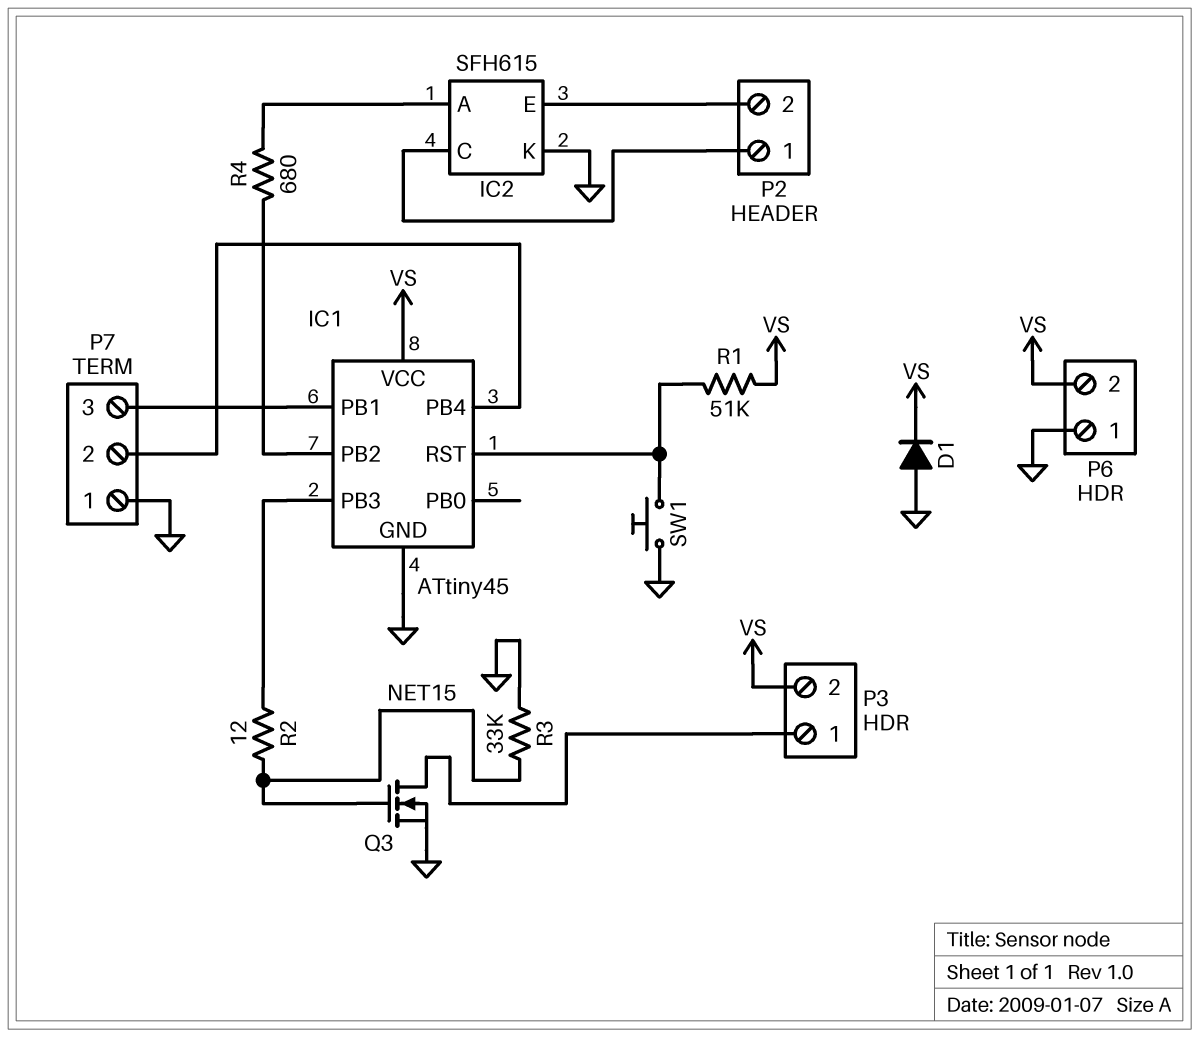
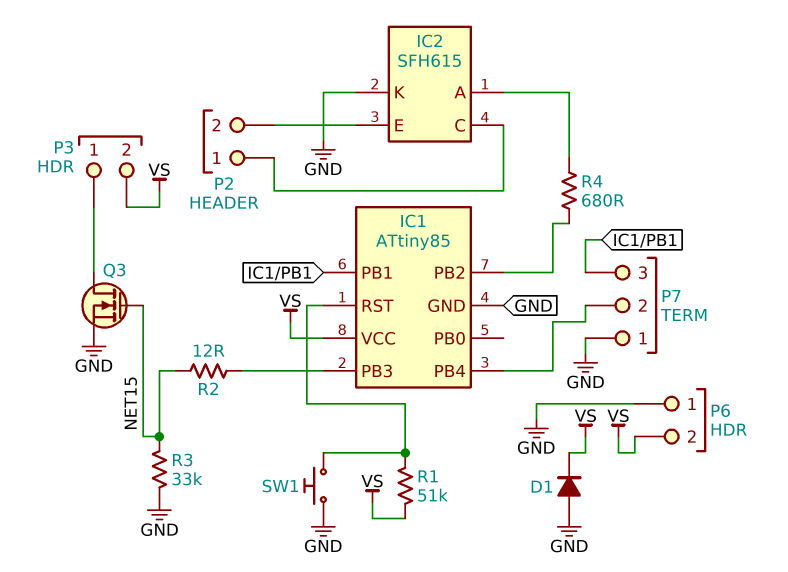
IC1: ATtiny45 -> ATtiny85

